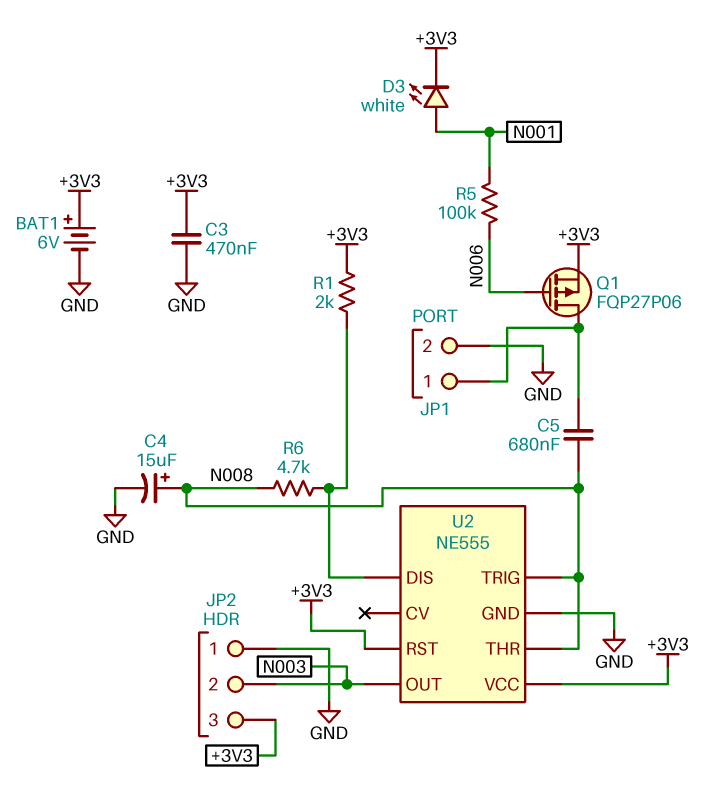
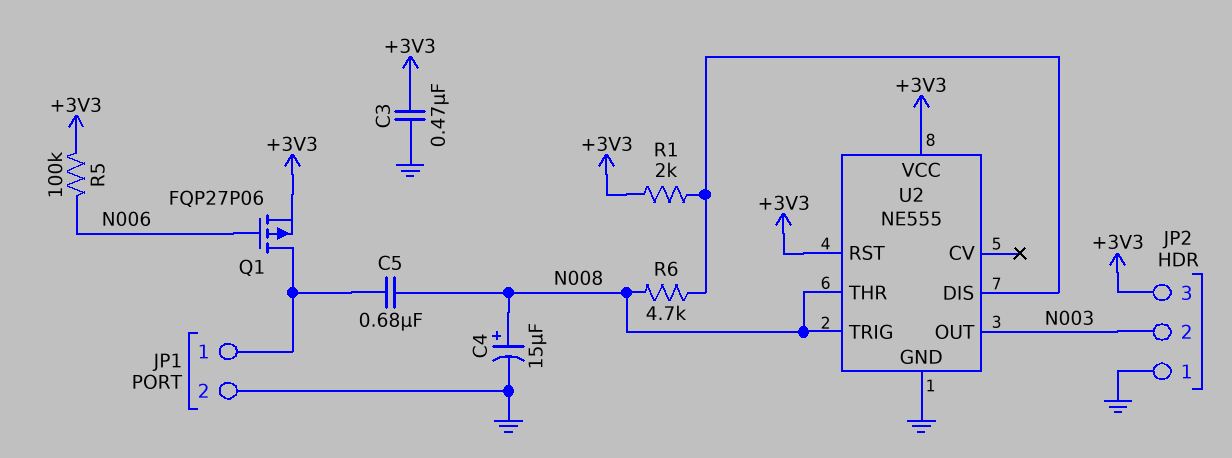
BAT1: 6V (plus +3V3, minus GND) -> none
D3: LED white (A N001, K +3V3) -> none
R5: 100k (N001, N006) -> 100k (+3V3, N006)

